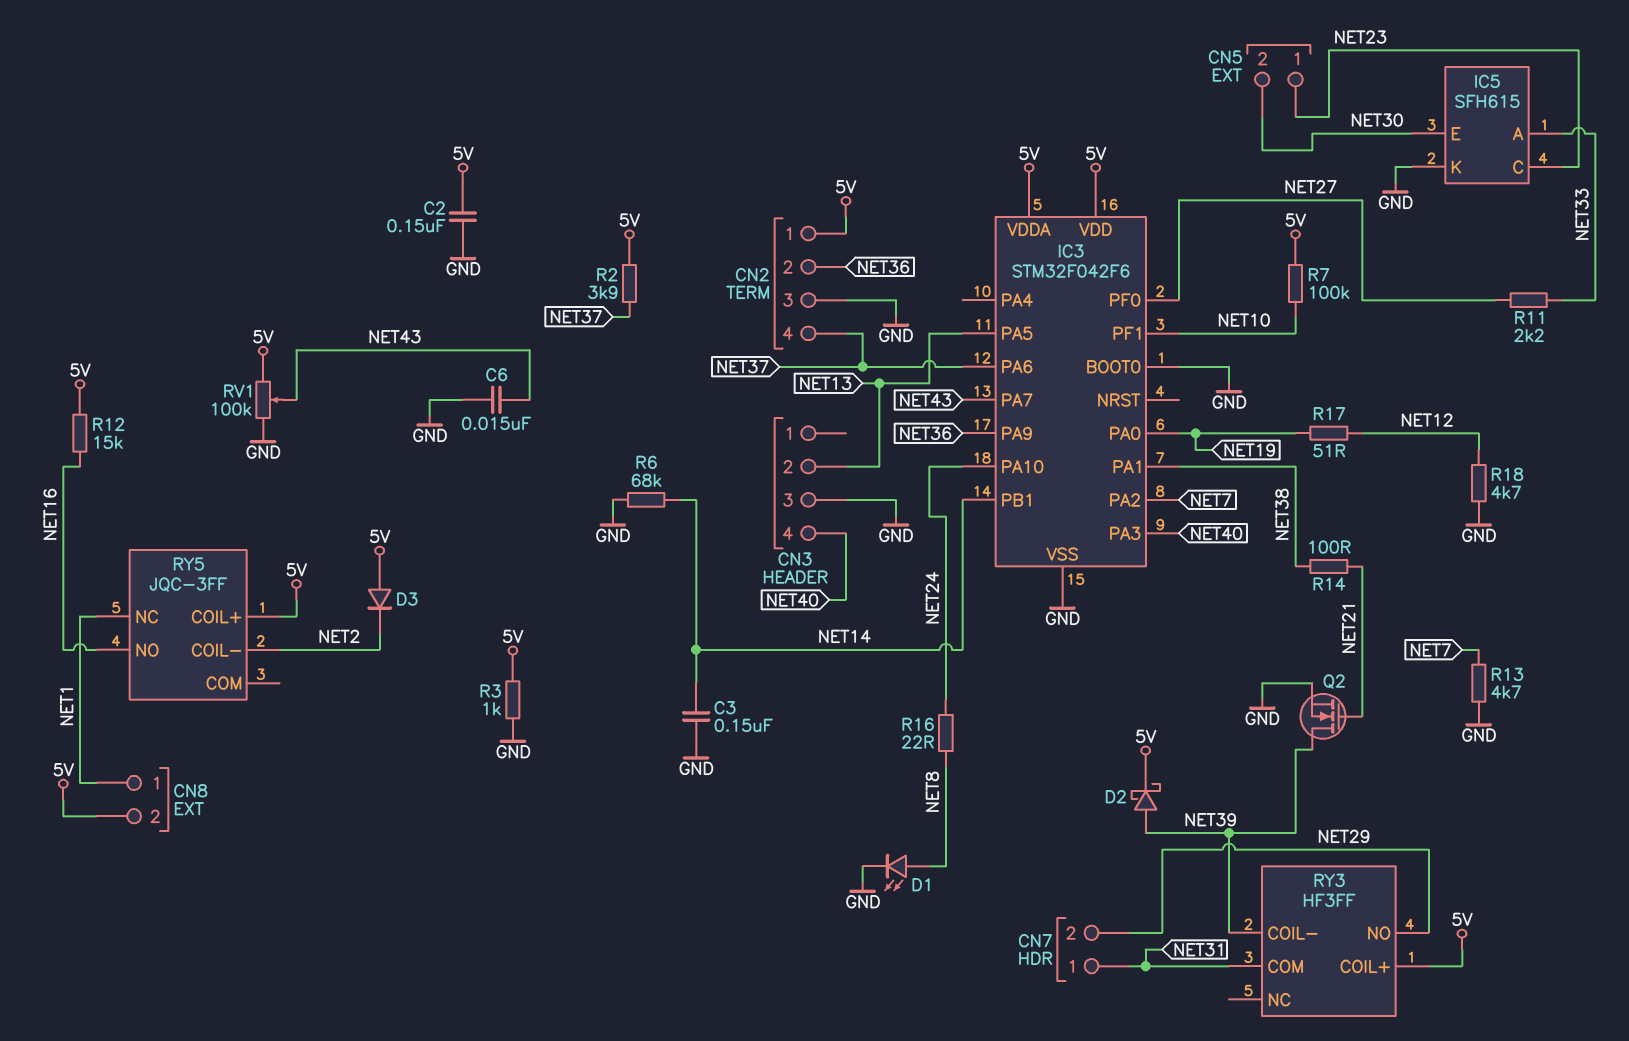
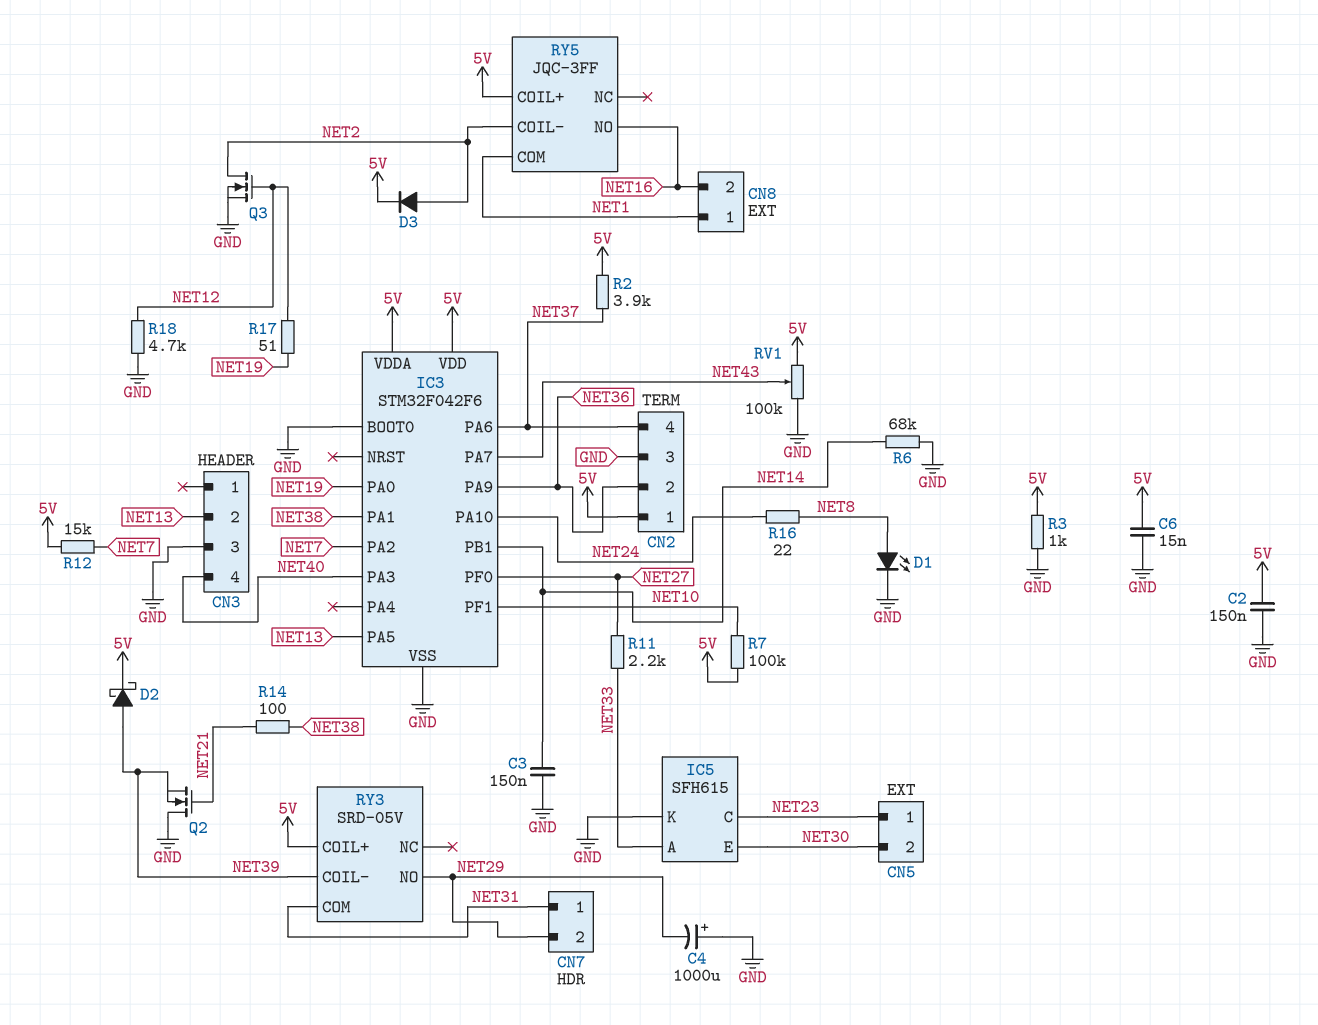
C4: none -> 1000uF (plus GND, minus NET29)
C6: 15nF (GND, NET43) -> 15nF (5V, GND)
CN8 pin 2: 5V -> NET16
D3: diode (A 5V, K NET2) -> diode (A NET2, K 5V)
Q2: NMOS (G NET21, D NET39, S GND) -> NMOS (G NET21, D GND, S NET39)
Q3: none -> NMOS (G NET12, D NET2, S GND)
R12: 15k (5V, NET16) -> 15k (5V, NET7)
R13: 4.7k (GND, NET7) -> none
RY3: HF3FF -> SRD-05V
RY5 pin COM: none -> NET1
RY5 pin NC: NET1 -> none

